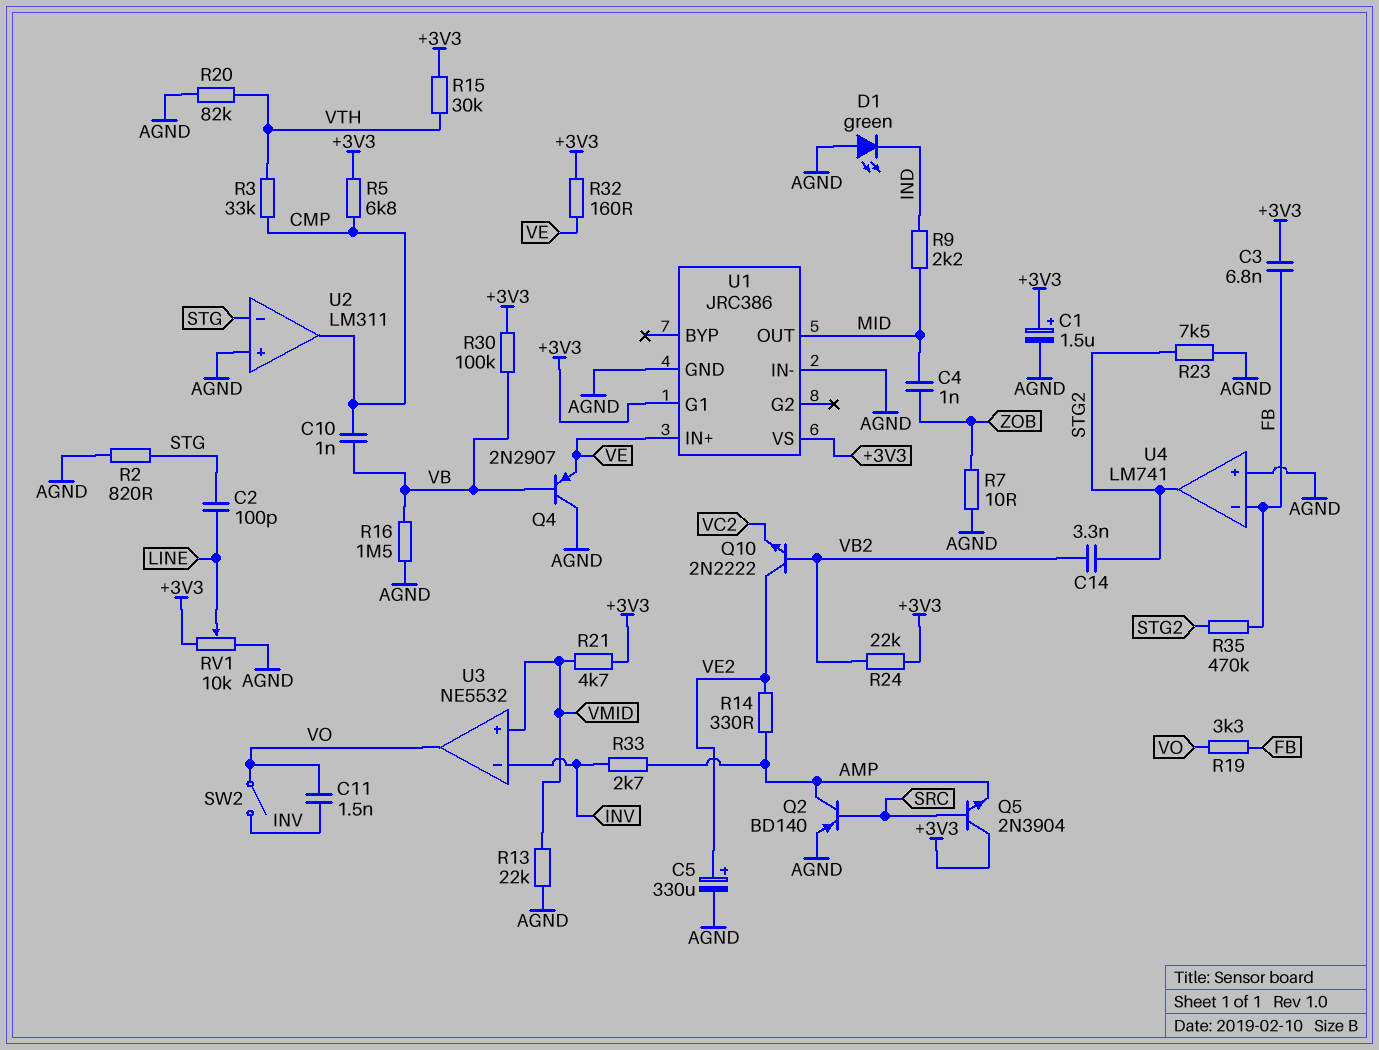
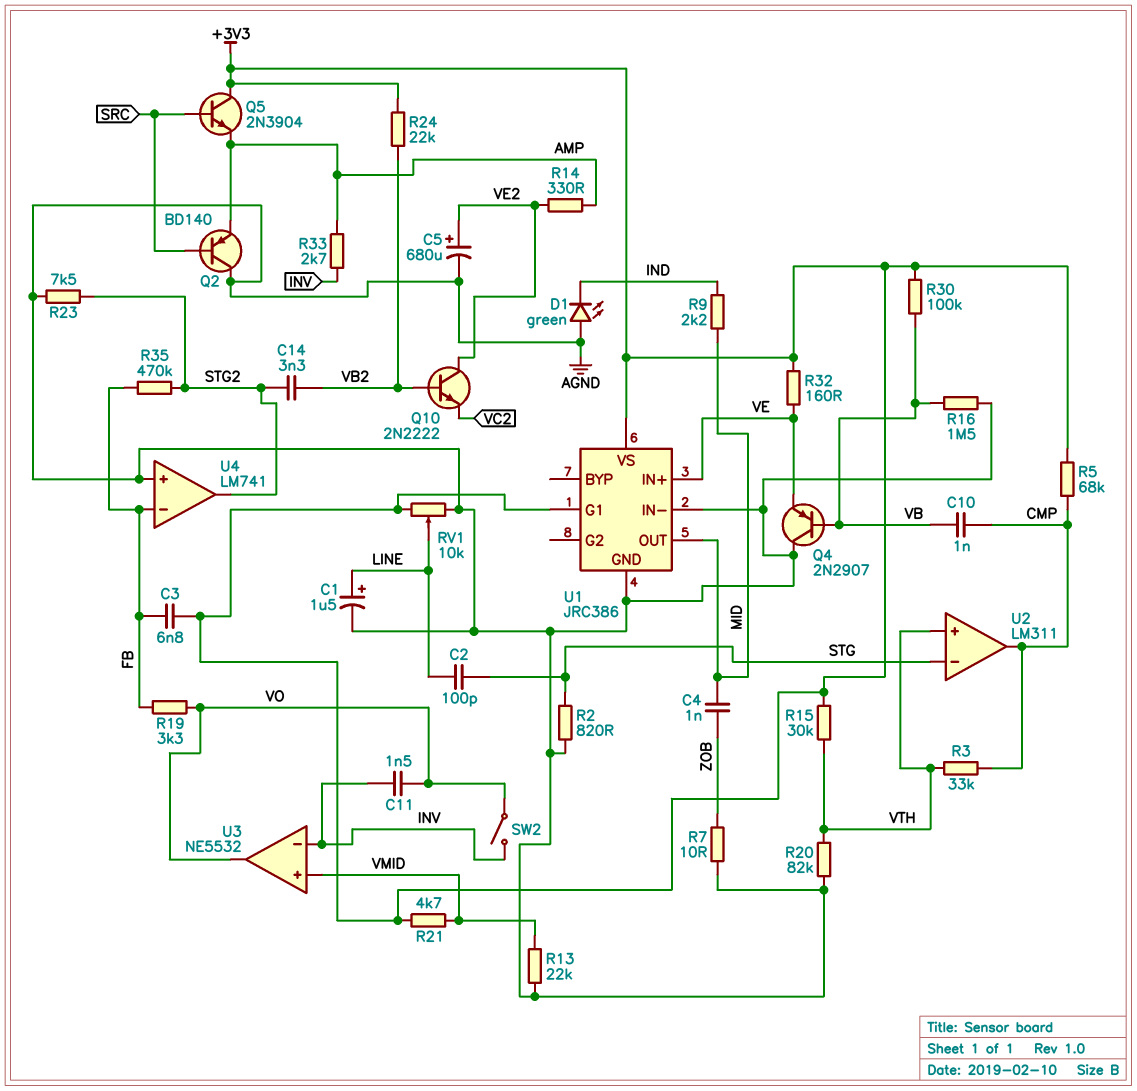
C1: 1.5uF (plus +3V3, minus AGND) -> 1.5uF (plus LINE, minus AGND)
C5: 330uF (plus VE2, minus AGND) -> 680uF (plus VE2, minus AGND)
Q2: PNP BD140 (B SRC, C AMP, E AGND) -> PNP BD140 (B SRC, C AGND, E AMP)
R5: 6.8k (+3V3, CMP) -> 68k (+3V3, CMP)
U2 pin in+: AGND -> VTH

